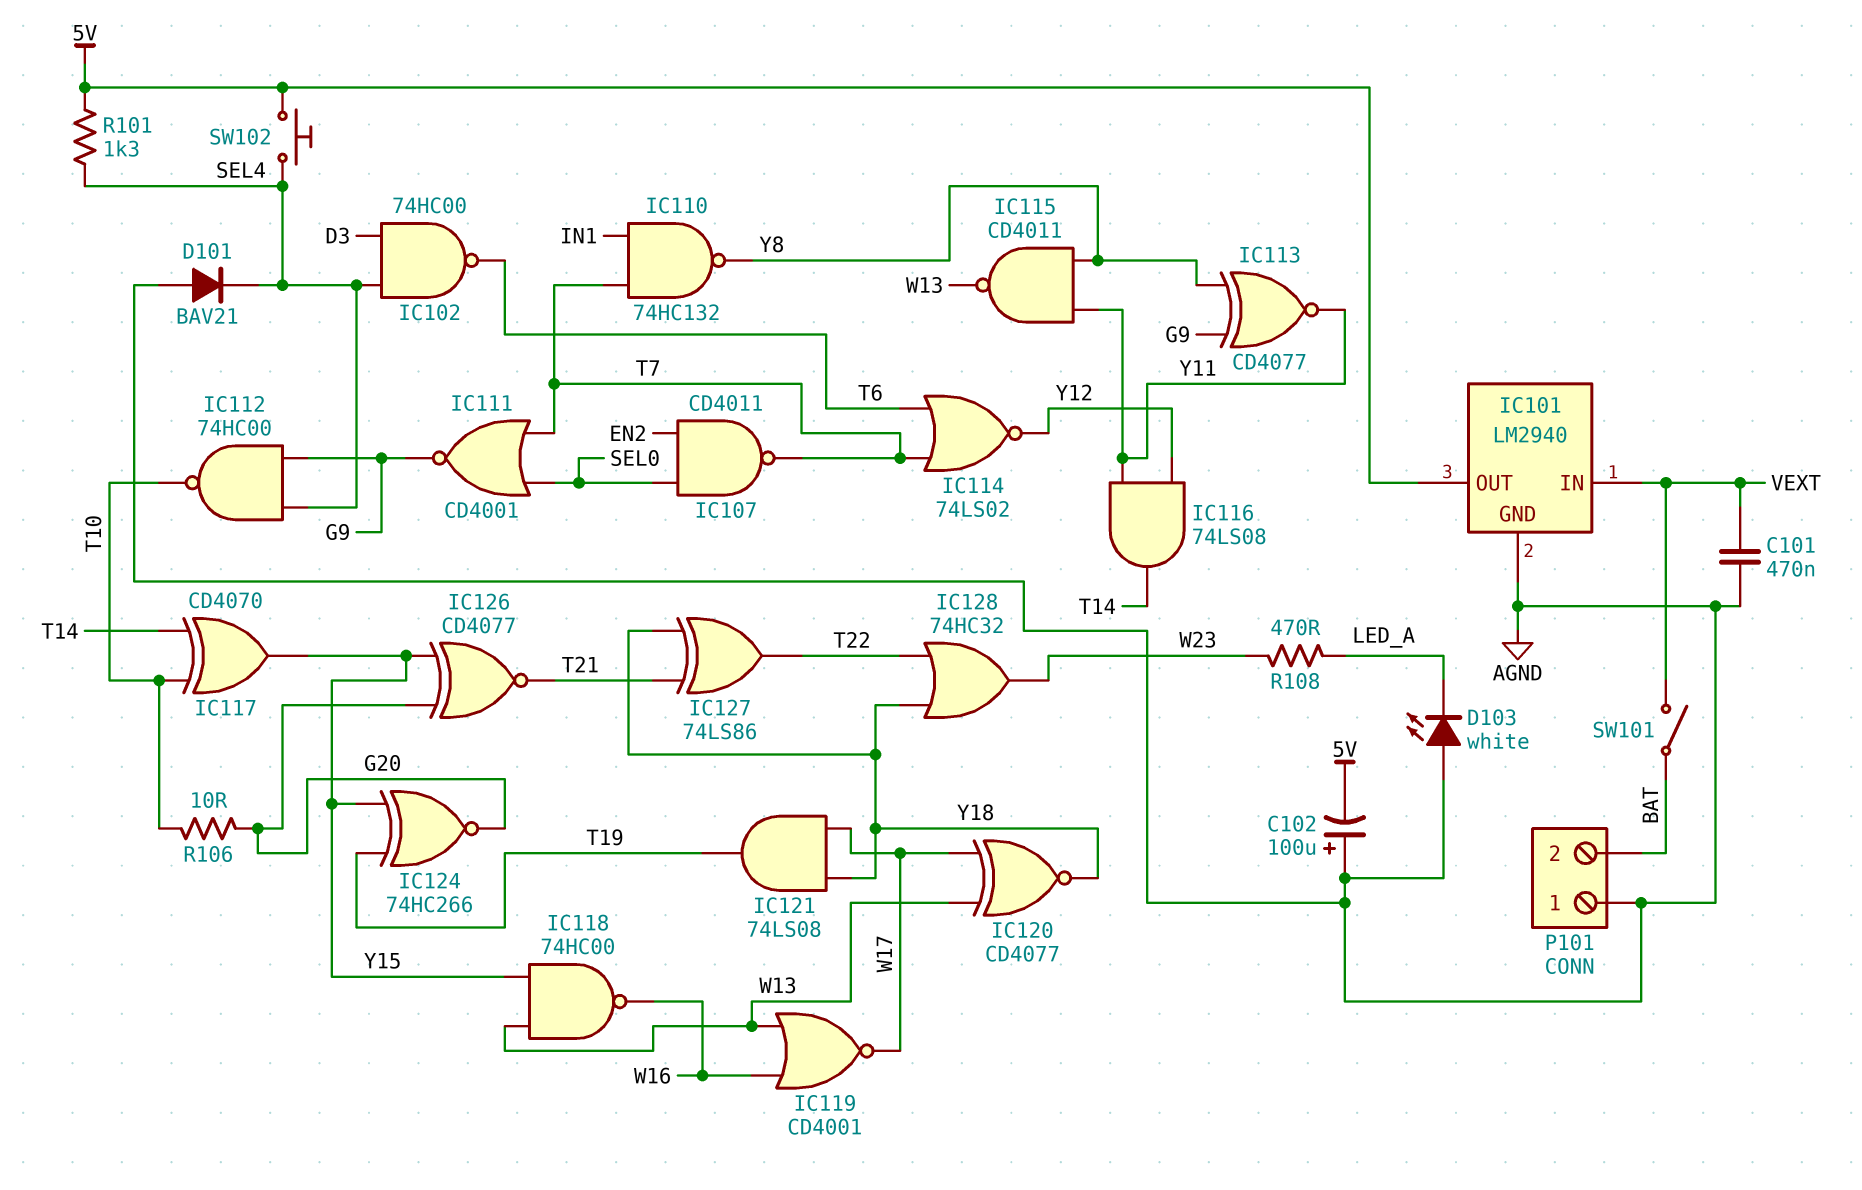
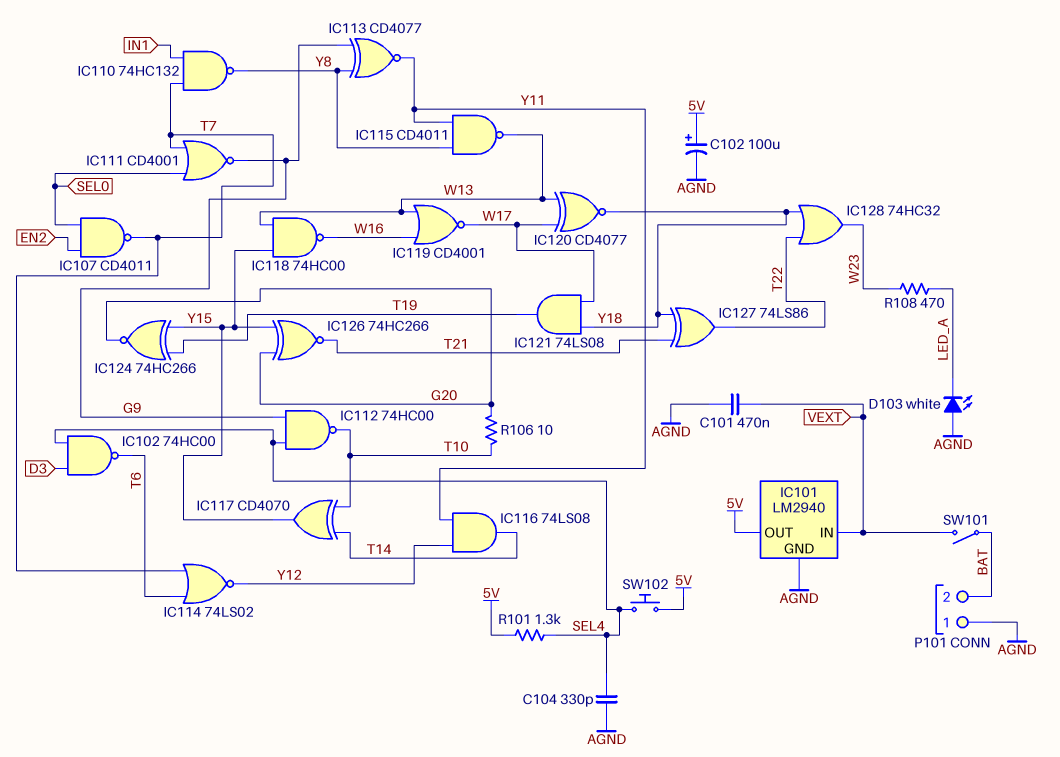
C102: 100uF (plus AGND, minus 5V) -> 100uF (plus 5V, minus AGND)
C104: none -> 330pF (AGND, SEL4)
D101: diode BAV21 (A AGND, K SEL4) -> none
IC126: XNOR CD4077 (in G20, in Y15, out T21) -> XNOR 74HC266 (in G20, in Y15, out T21)

